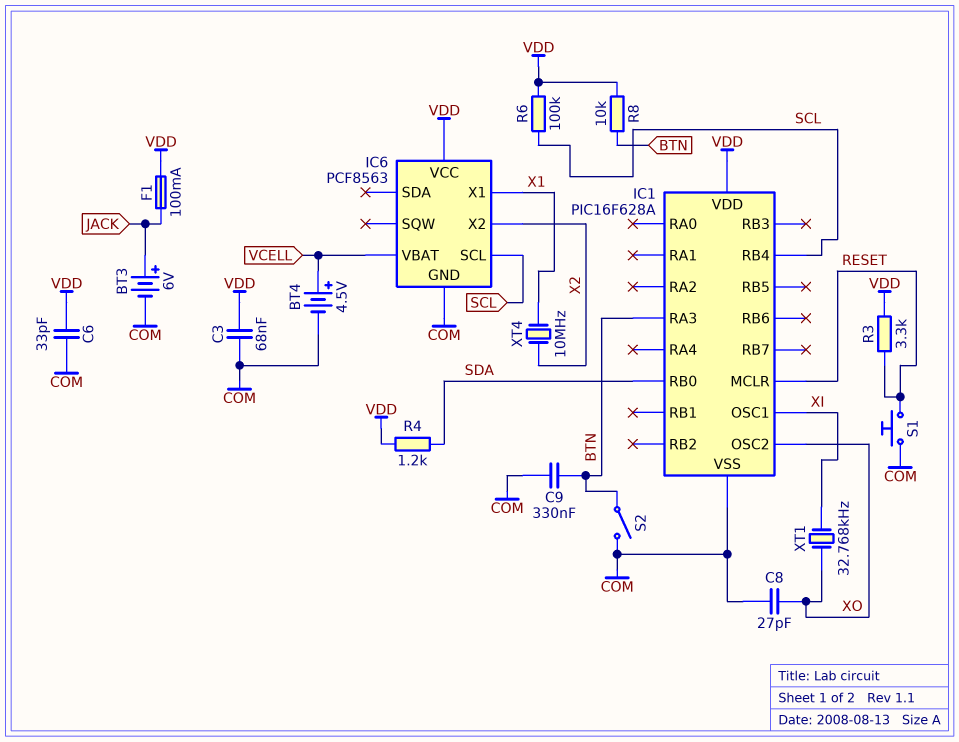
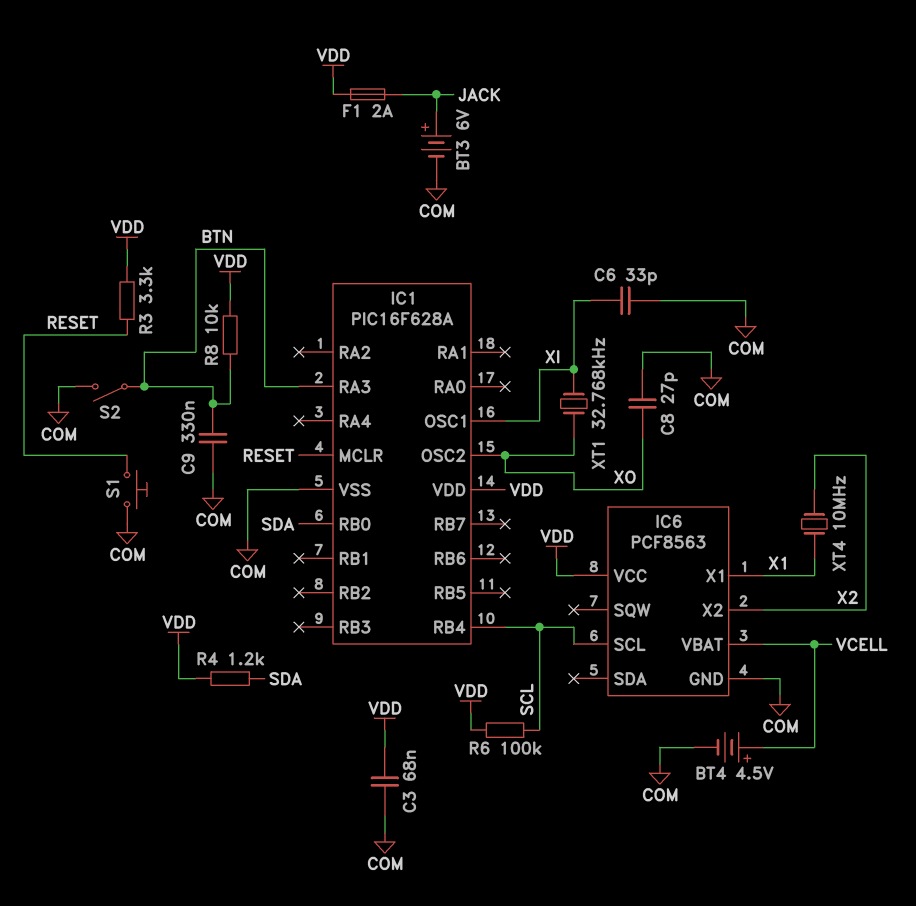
C6: 33pF (COM, VDD) -> 33pF (COM, XI)
F1: 100mA (JACK, VDD) -> 2A (JACK, VDD)

